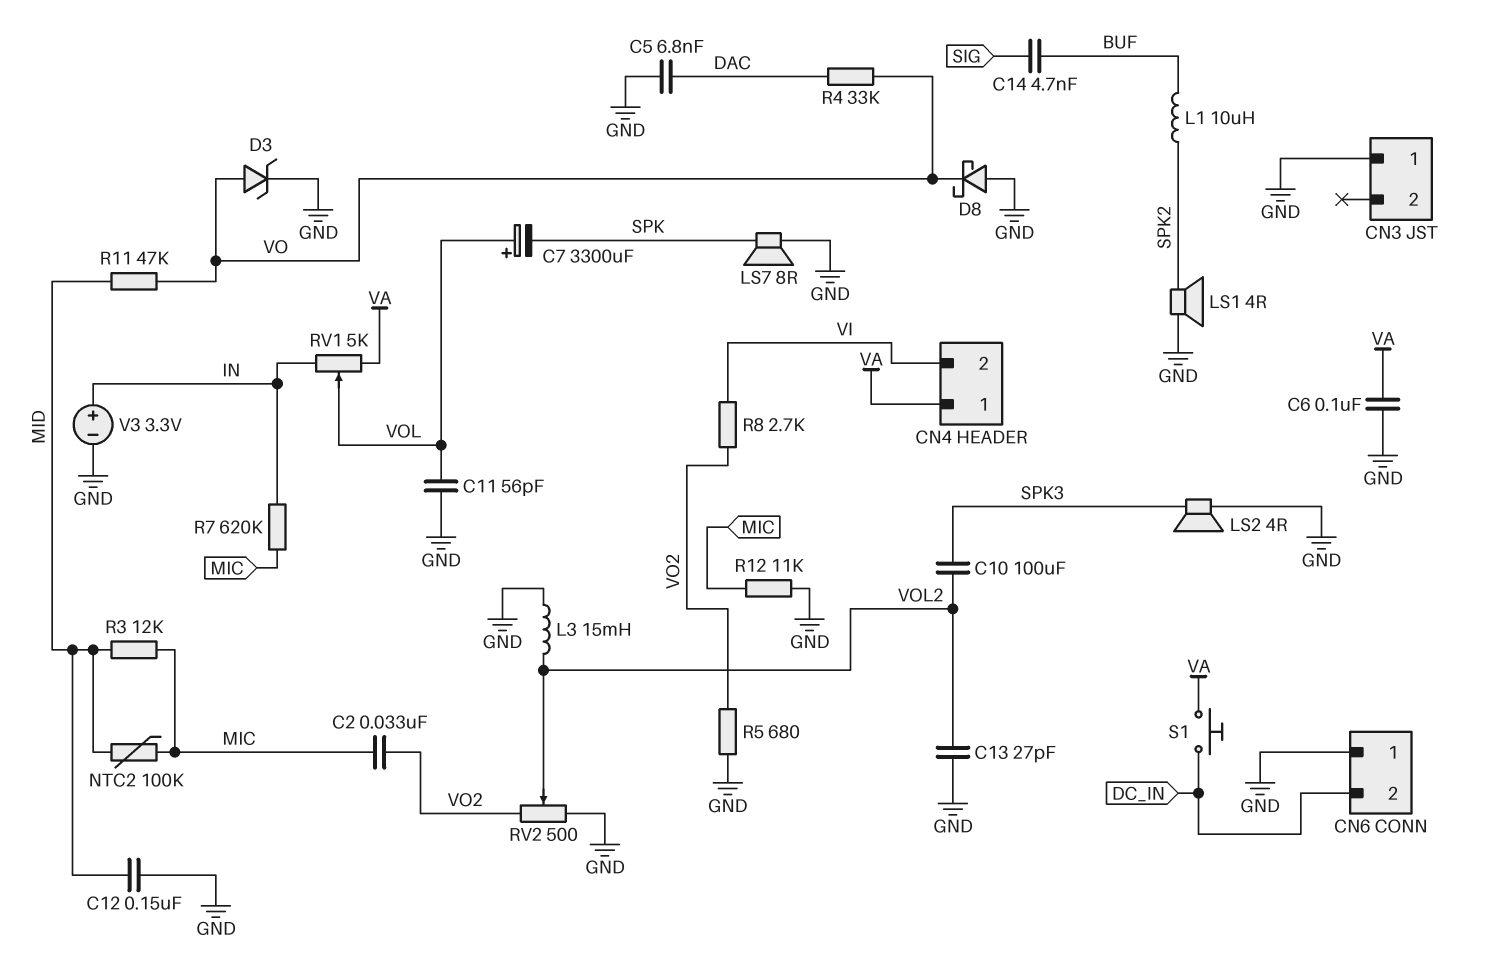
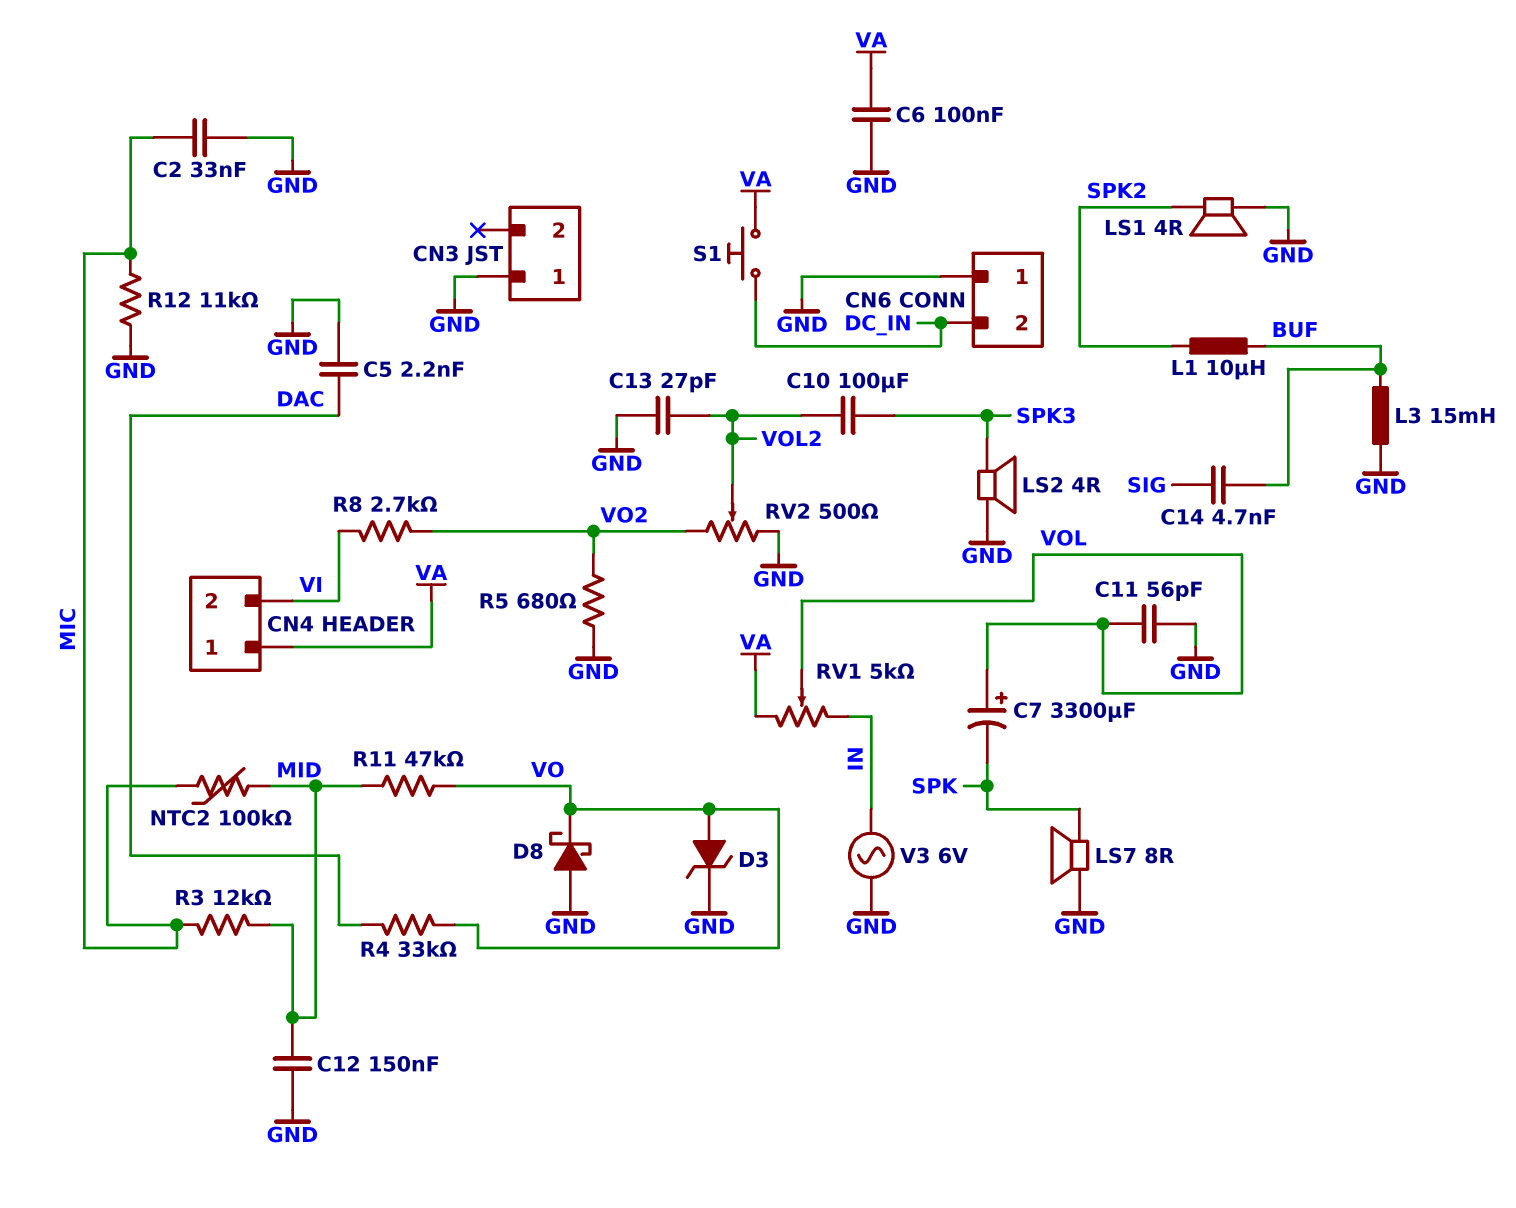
C2: 33nF (MIC, VO2) -> 33nF (GND, MIC)
C5: 6.8nF (DAC, GND) -> 2.2nF (DAC, GND)
L3: 15mH (GND, VOL2) -> 15mH (BUF, GND)
R7: 620k (IN, MIC) -> none
V3: 3.3V (plus IN, minus GND) -> AC 6V (GND, IN)

